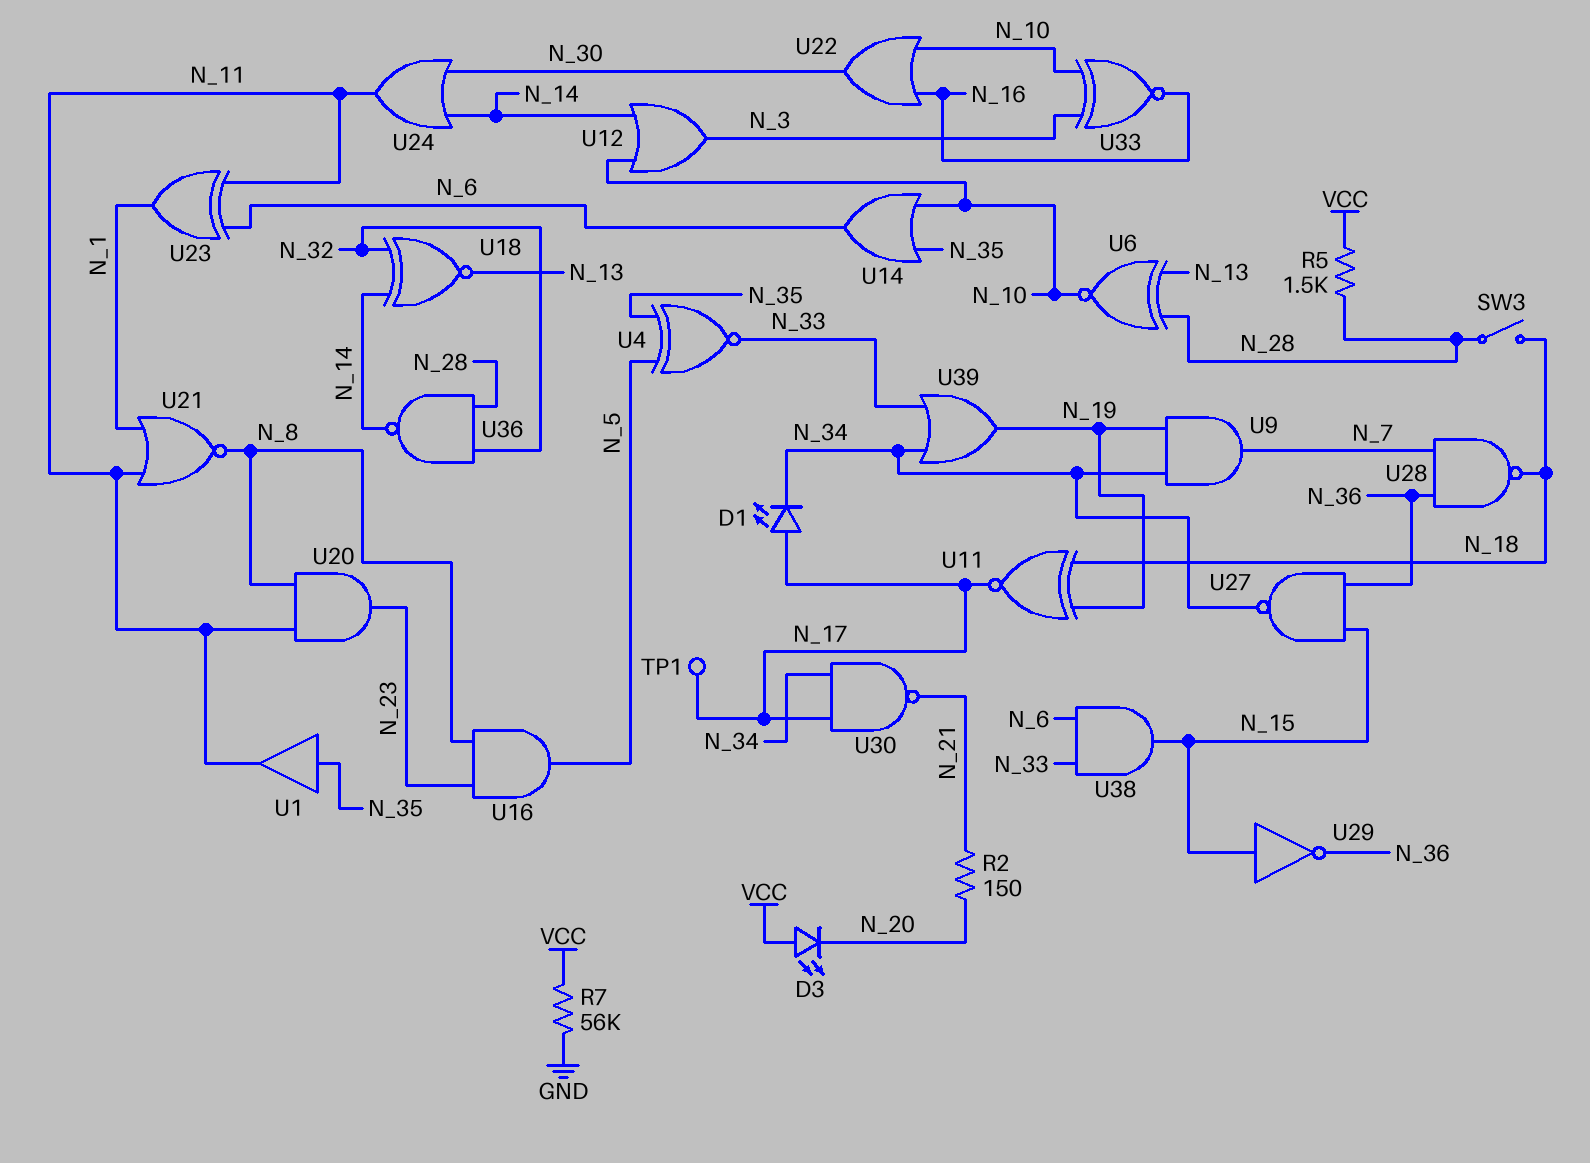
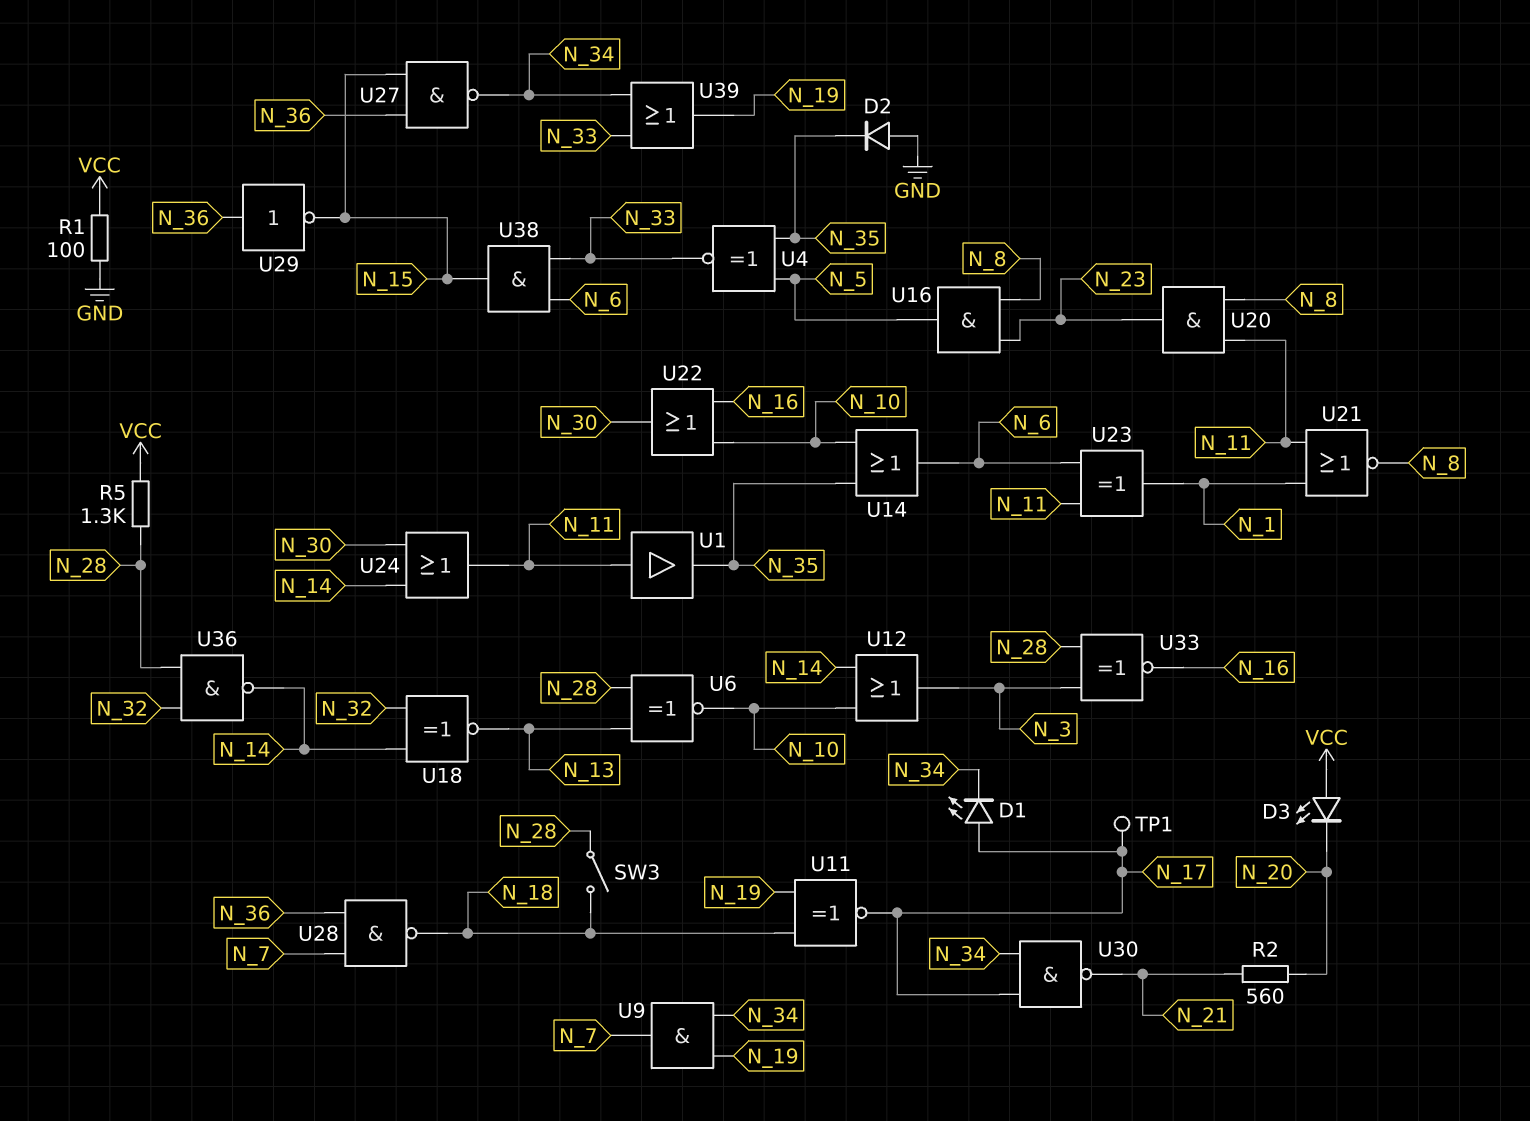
D2: none -> diode (A GND, K N_35)
R1: none -> 100 (GND, VCC)
R2: 150 (N_20, N_21) -> 560 (N_20, N_21)
R5: 1.5k (N_28, VCC) -> 1.3k (N_28, VCC)
R7: 56k (GND, VCC) -> none
U1: buffer (in N_35, out N_11) -> buffer (in N_11, out N_35)
U29: NOT (in N_15, out N_36) -> NOT (in N_36, out N_15)
U33: XNOR (in N_3, in N_10, out N_16) -> XNOR (in N_3, in N_28, out N_16)

